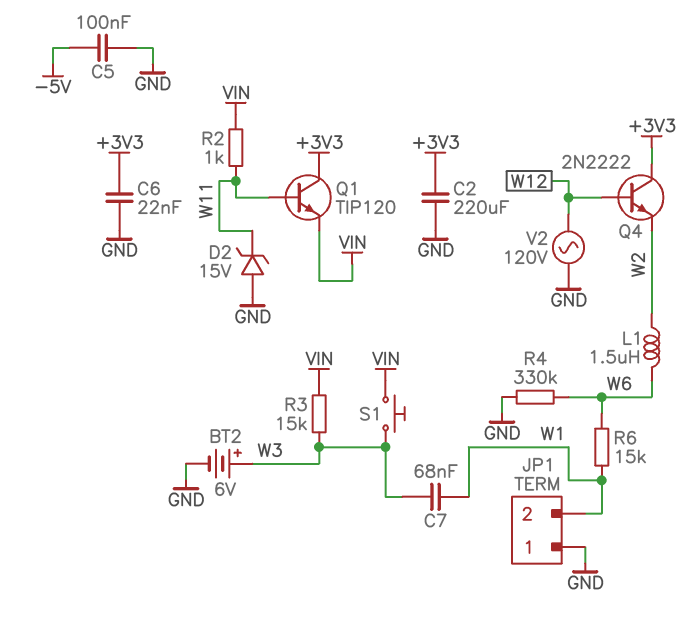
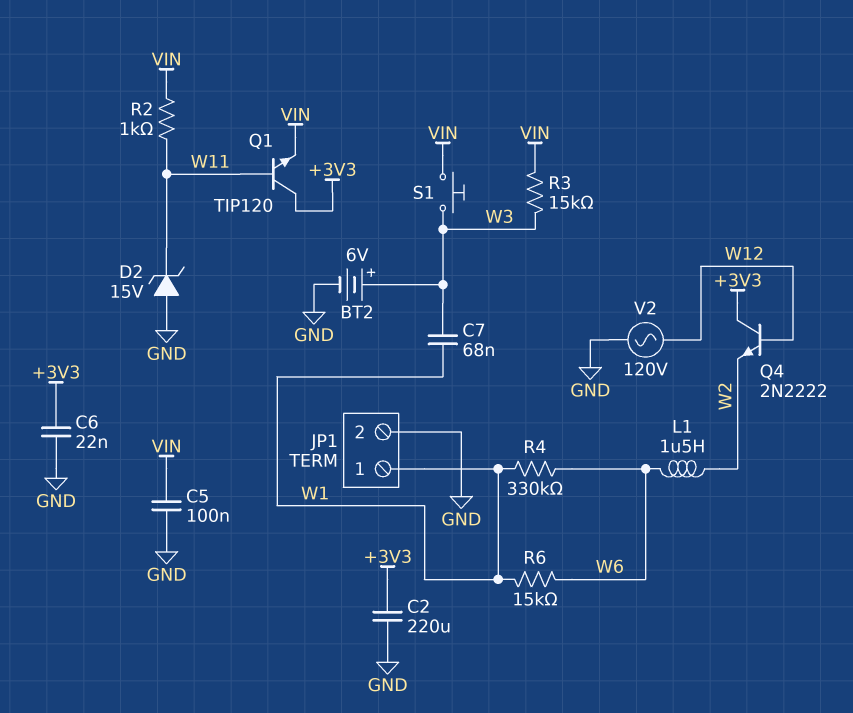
C5: 100nF (-5V, GND) -> 100nF (GND, VIN)
JP1 pin 1: GND -> W1
JP1 pin 2: W1 -> GND
R4: 330k (GND, W6) -> 330k (W1, W6)

